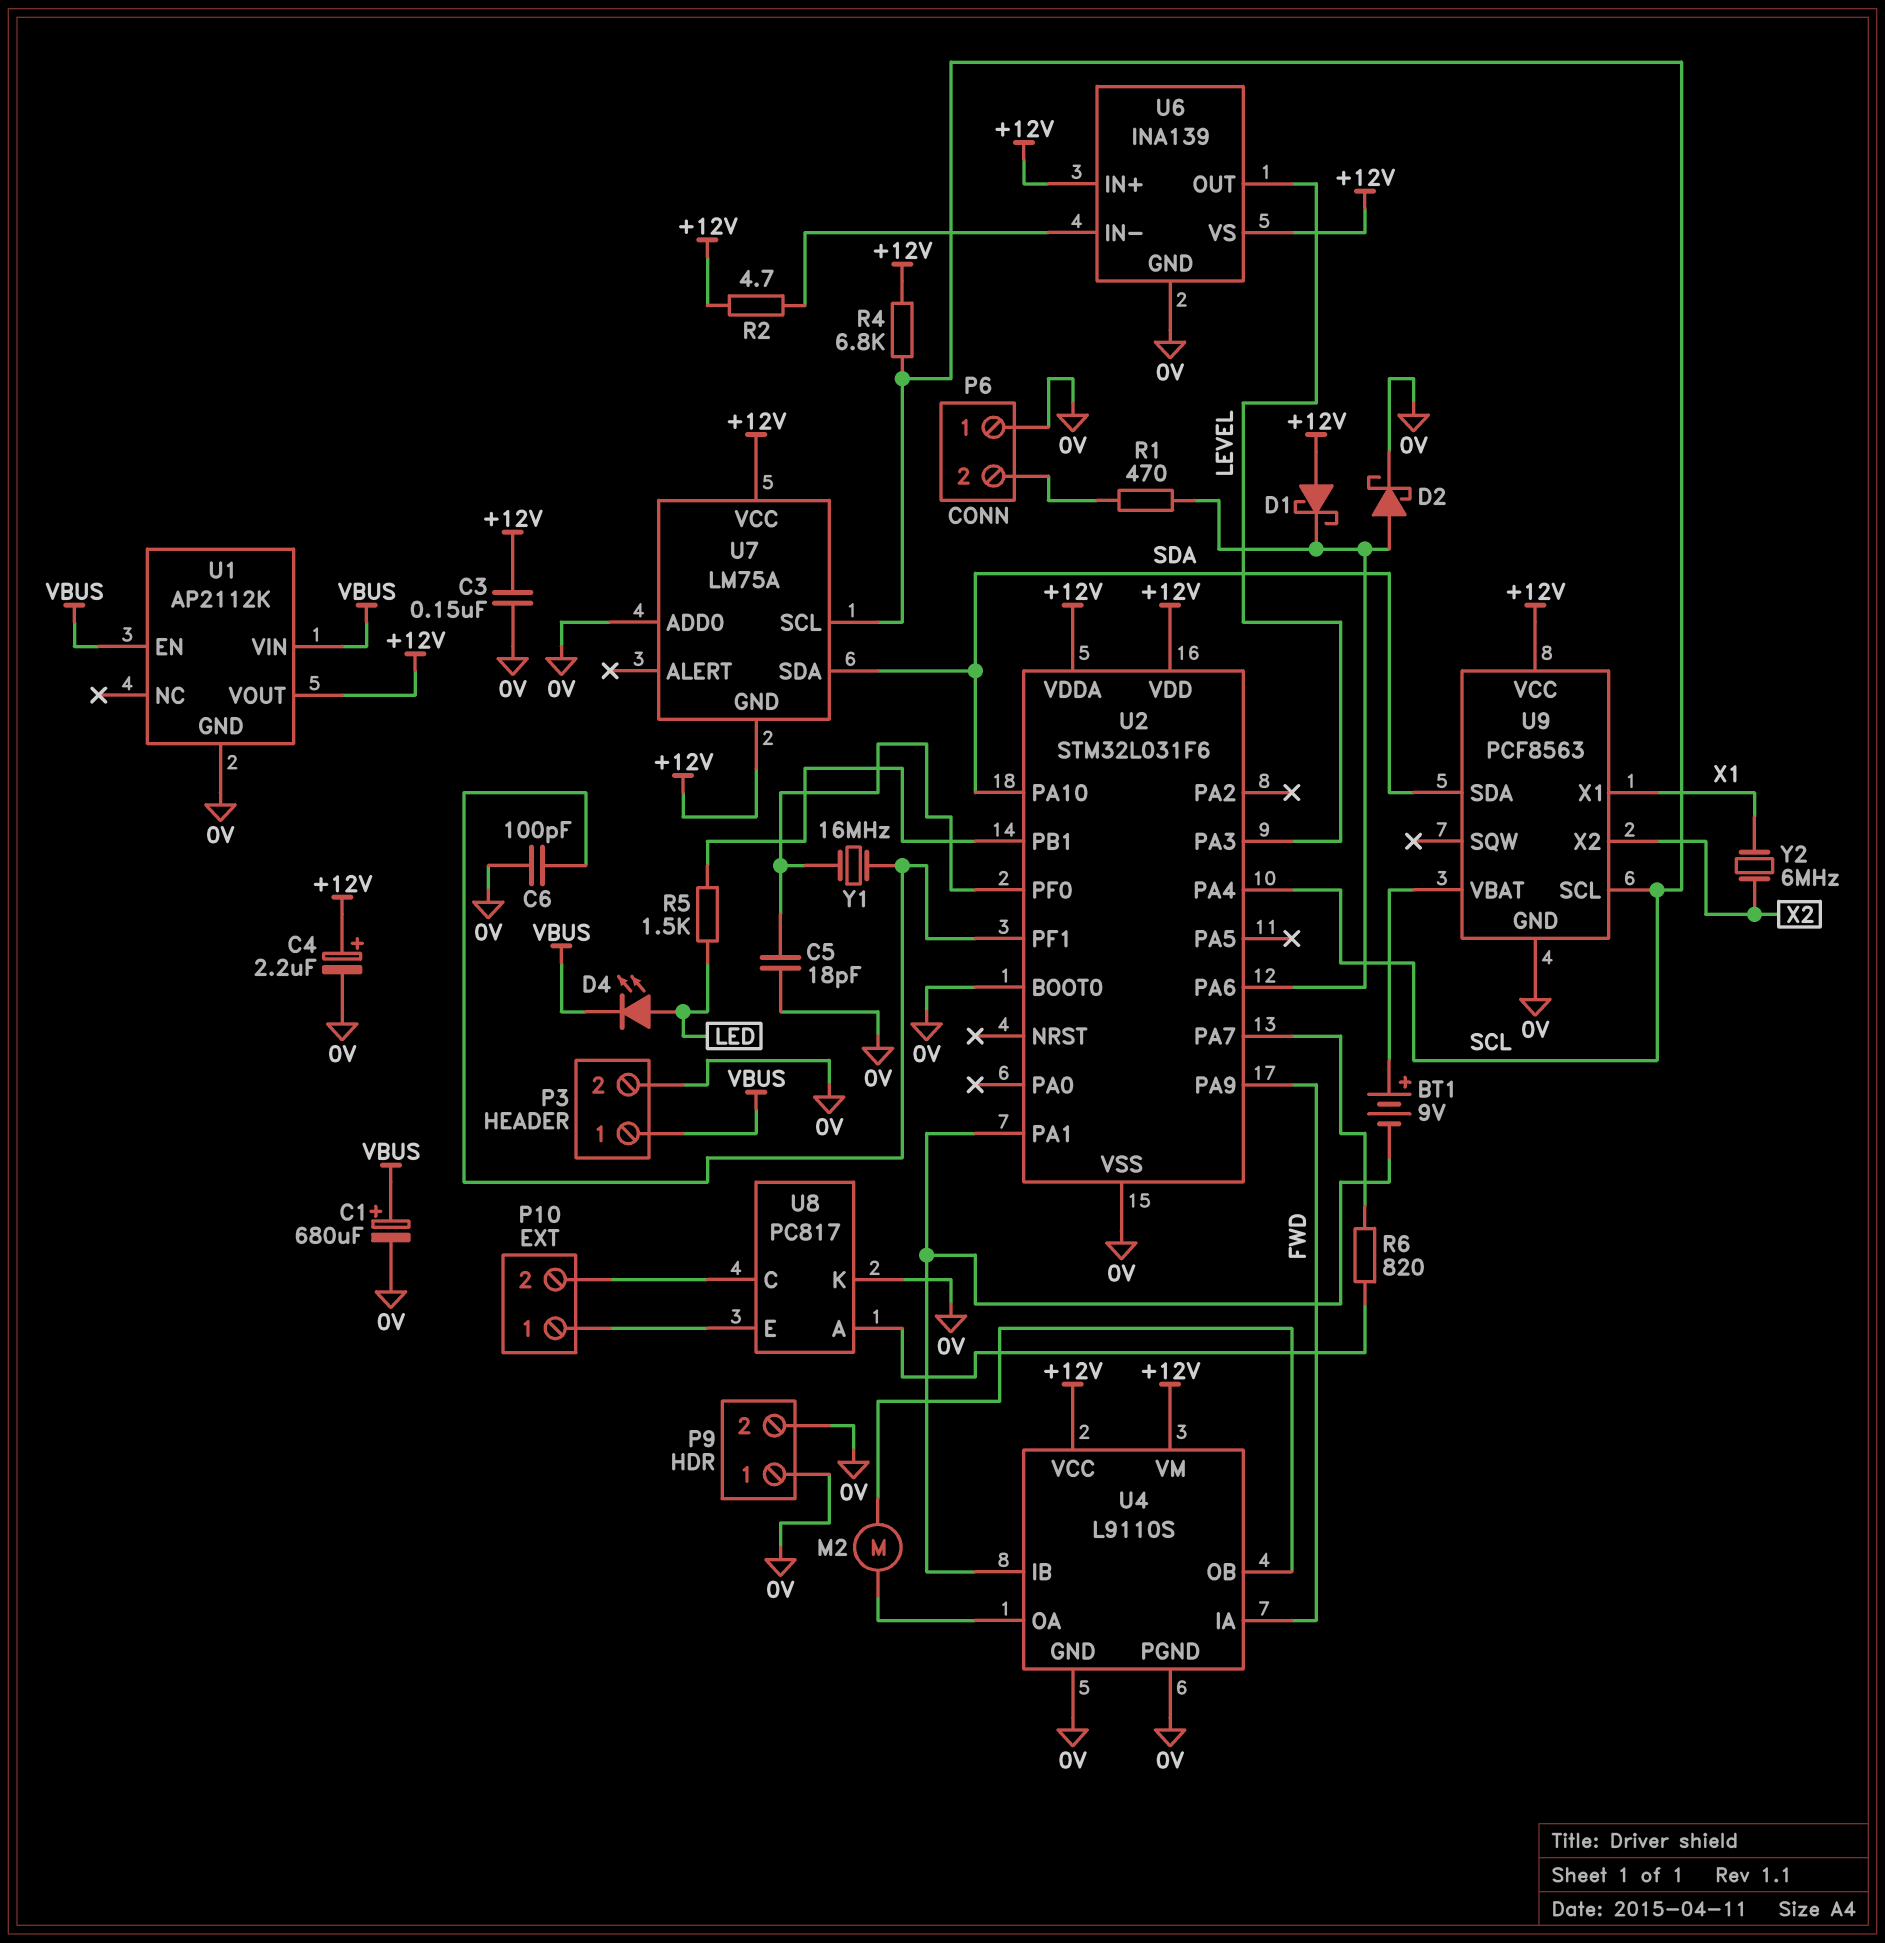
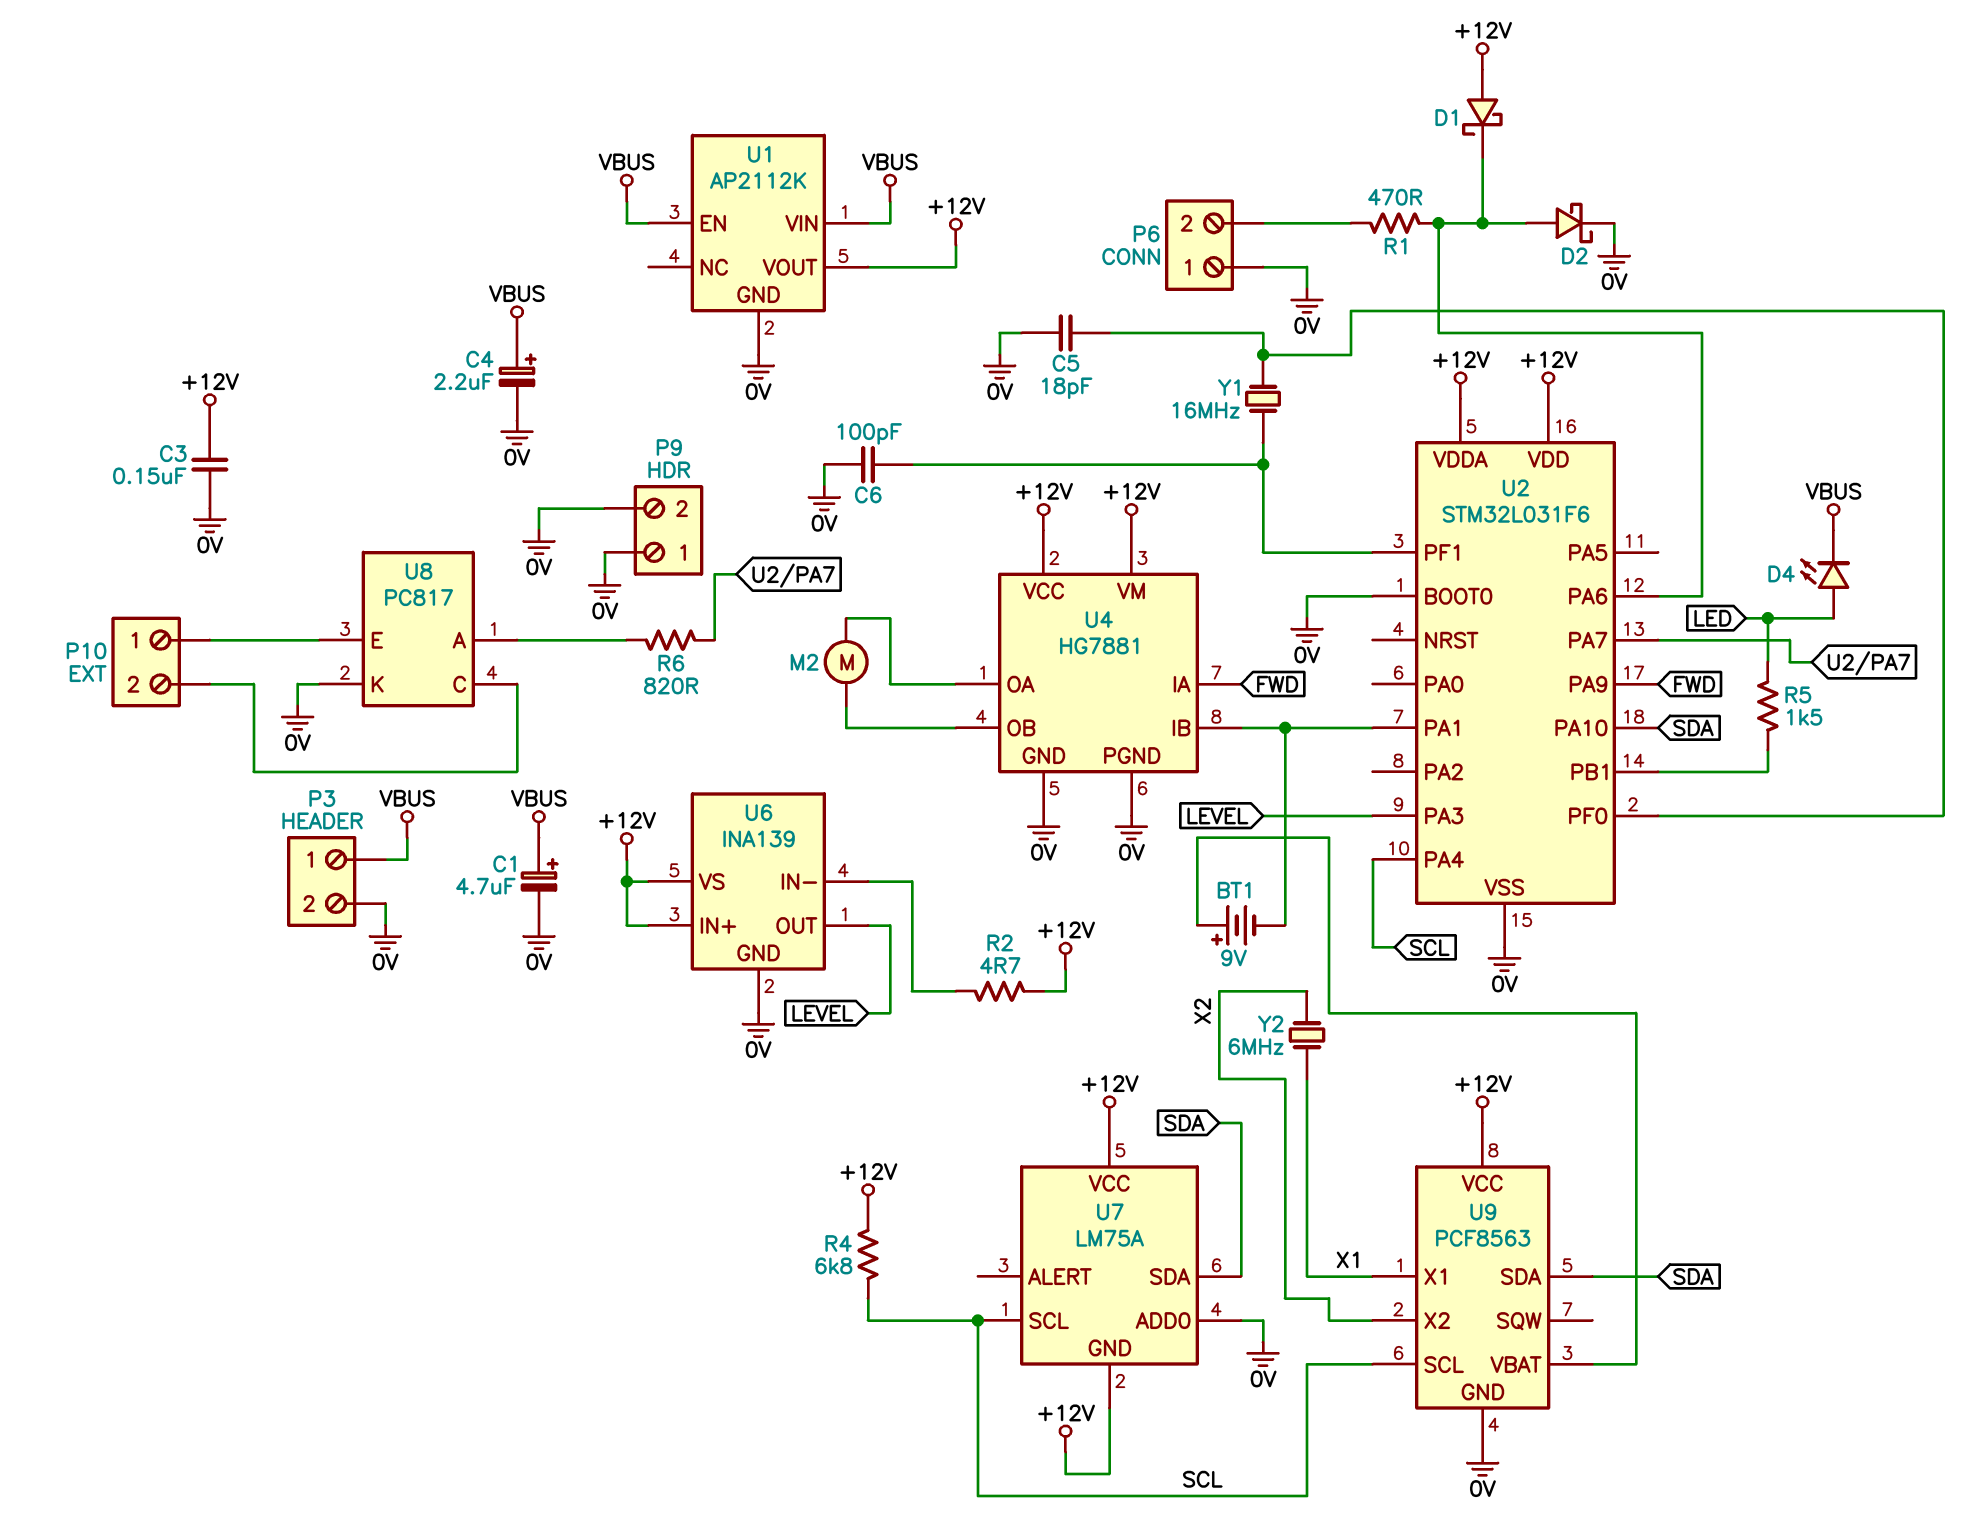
C1: 680uF (plus VBUS, minus 0V) -> 4.7uF (plus VBUS, minus 0V)
C4: 2.2uF (plus +12V, minus 0V) -> 2.2uF (plus VBUS, minus 0V)
U4: L9110S -> HG7881

